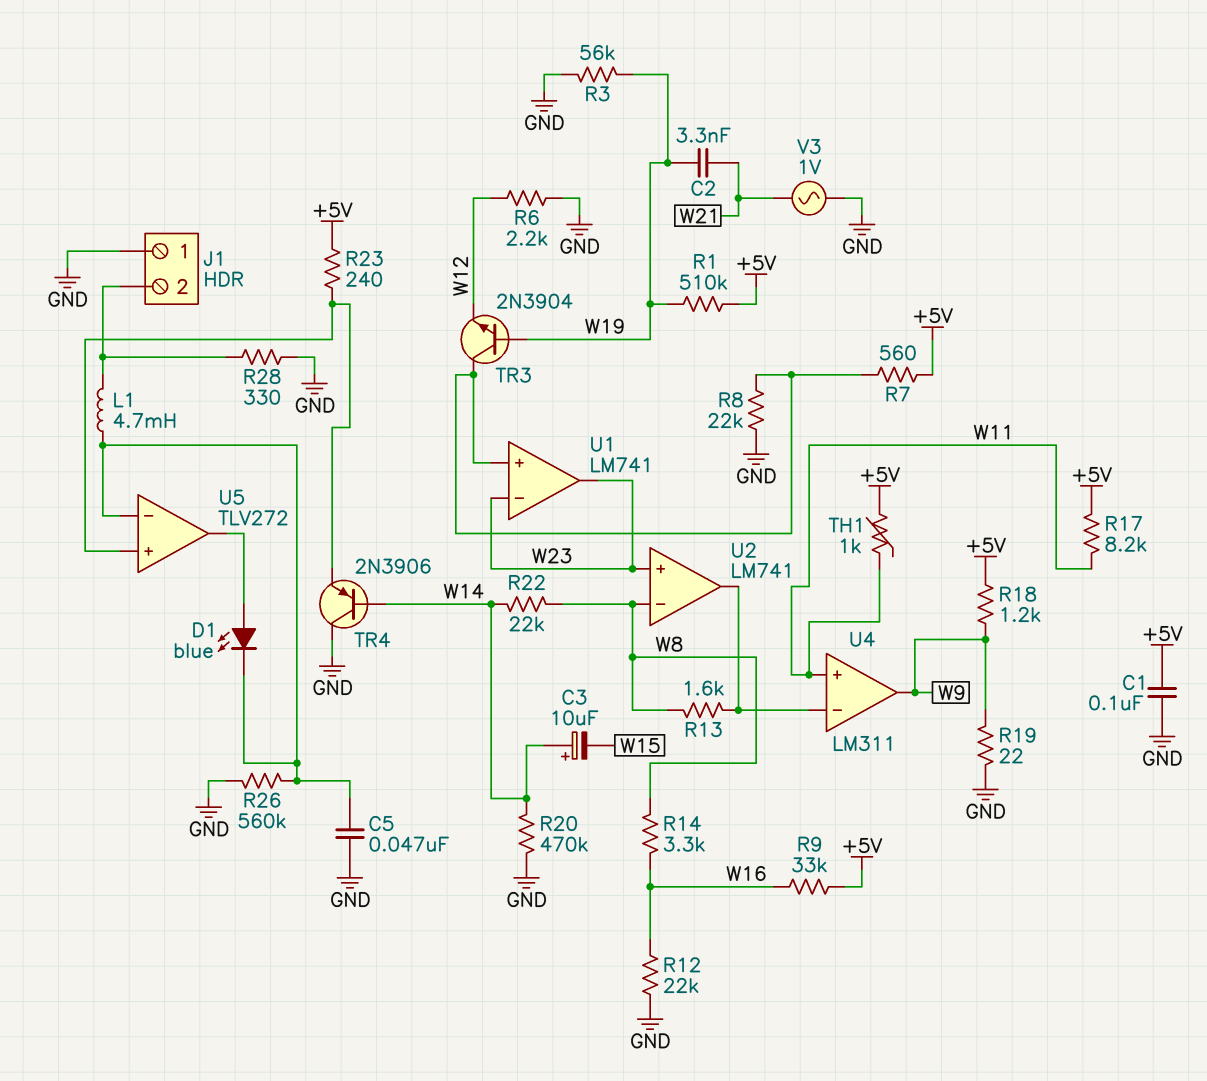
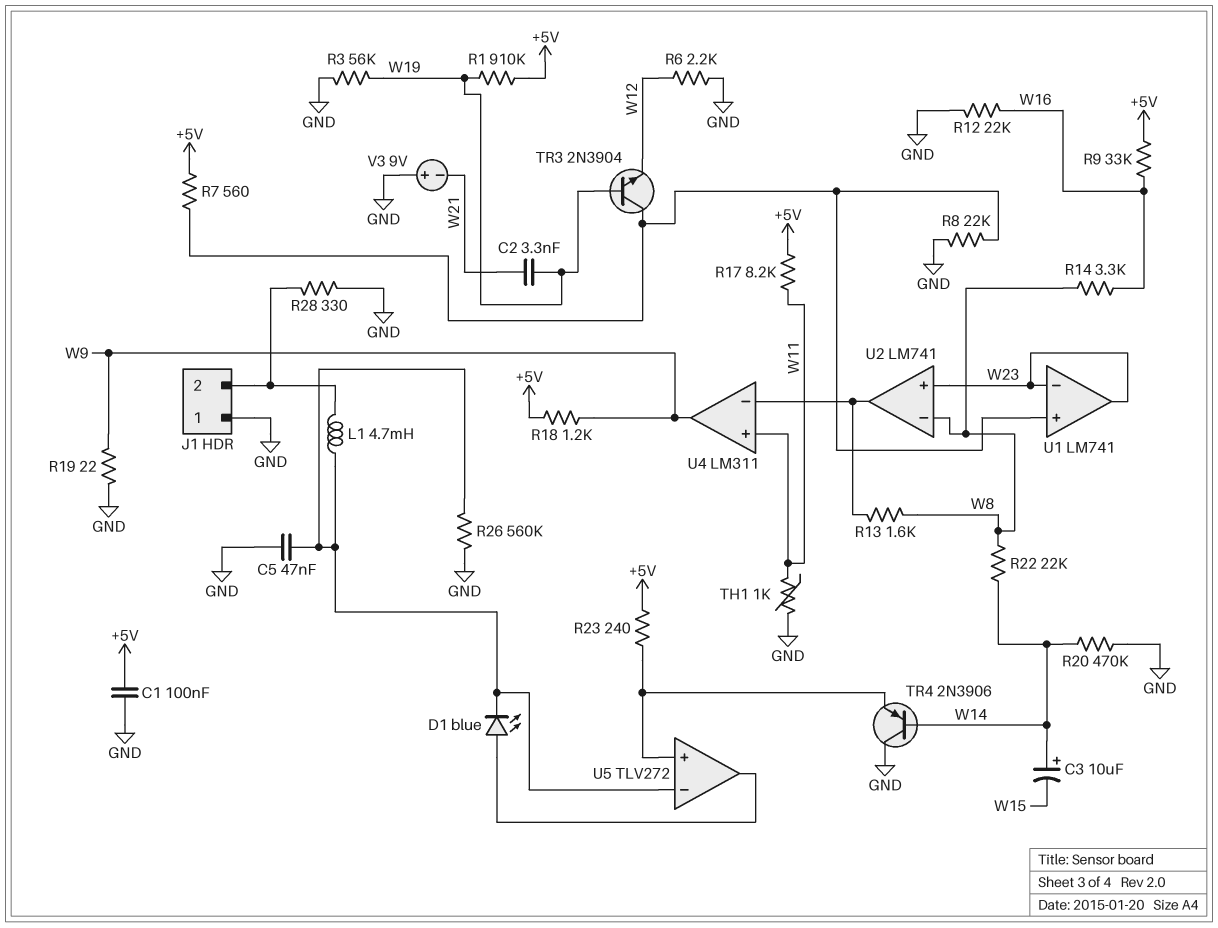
R1: 510k (+5V, W19) -> 910k (+5V, W19)
TH1: 1k (+5V, W11) -> 1k (GND, W11)
V3: AC 1V (GND, W21) -> 9V (plus GND, minus W21)

